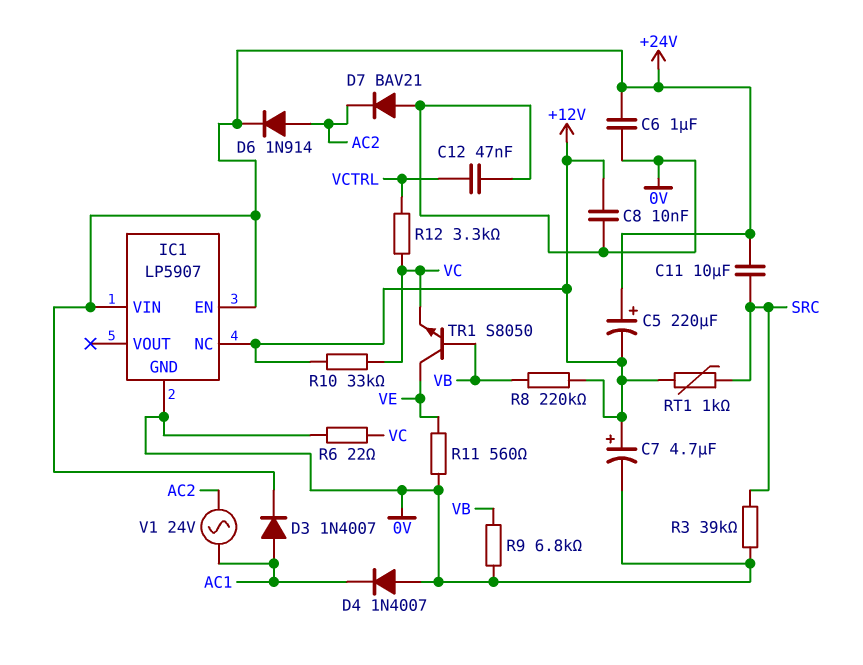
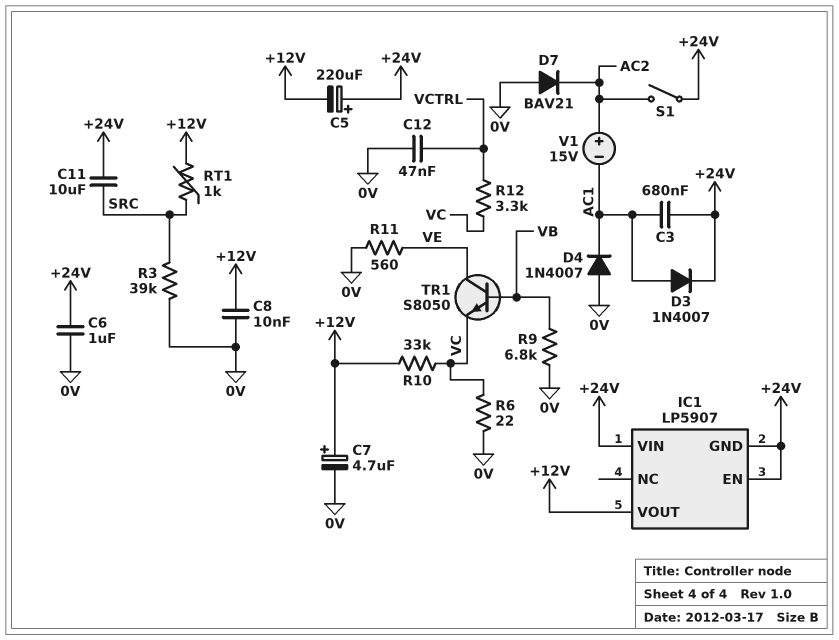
C3: none -> 680nF (+24V, AC1)
D6: diode 1N914 (A AC2, K +24V) -> none
IC1 pin GND: 0V -> +24V
IC1 pin NC: +12V -> none
IC1 pin VOUT: none -> +12V
R8: 220k (+12V, VB) -> none
S1: none -> switch (+24V, AC2)
V1: AC 24V (AC1, AC2) -> 15V (plus AC2, minus AC1)

